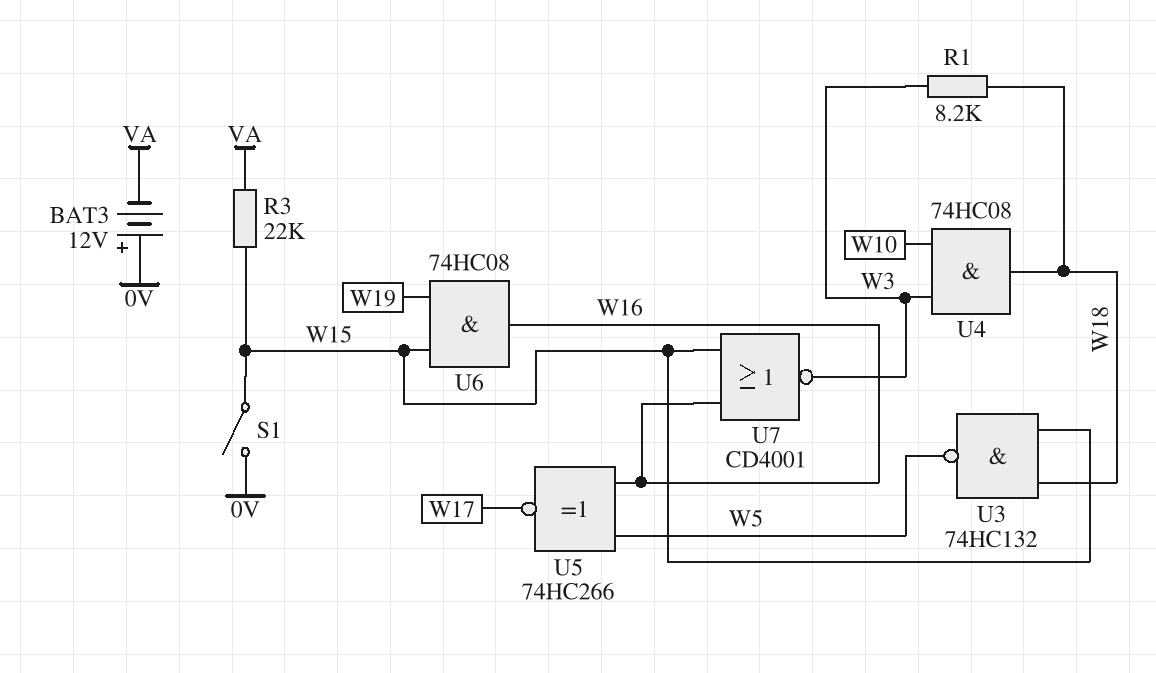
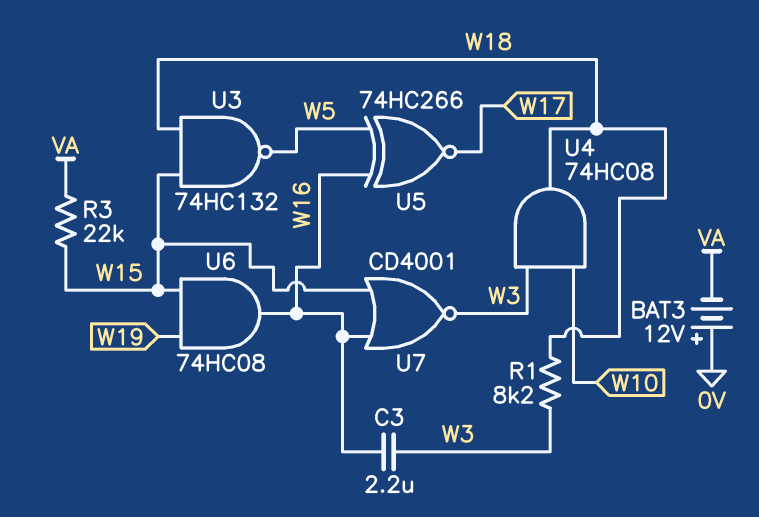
C3: none -> 2.2uF (W3, W16)
S1: switch (0V, W15) -> none

